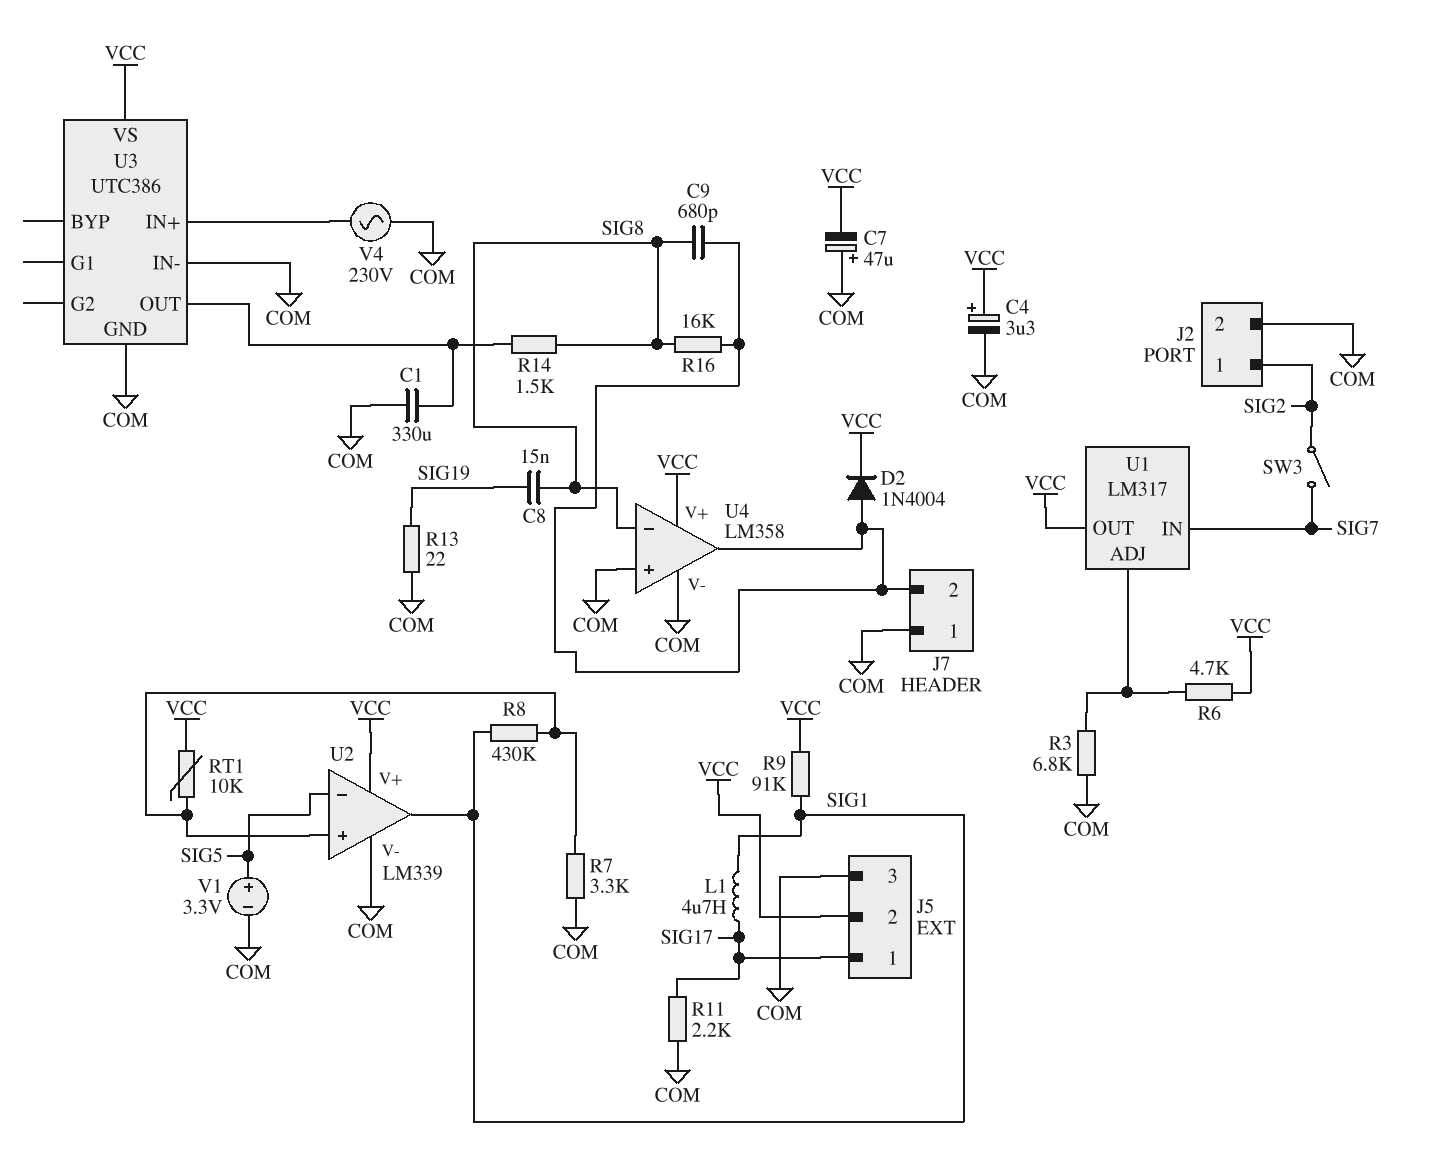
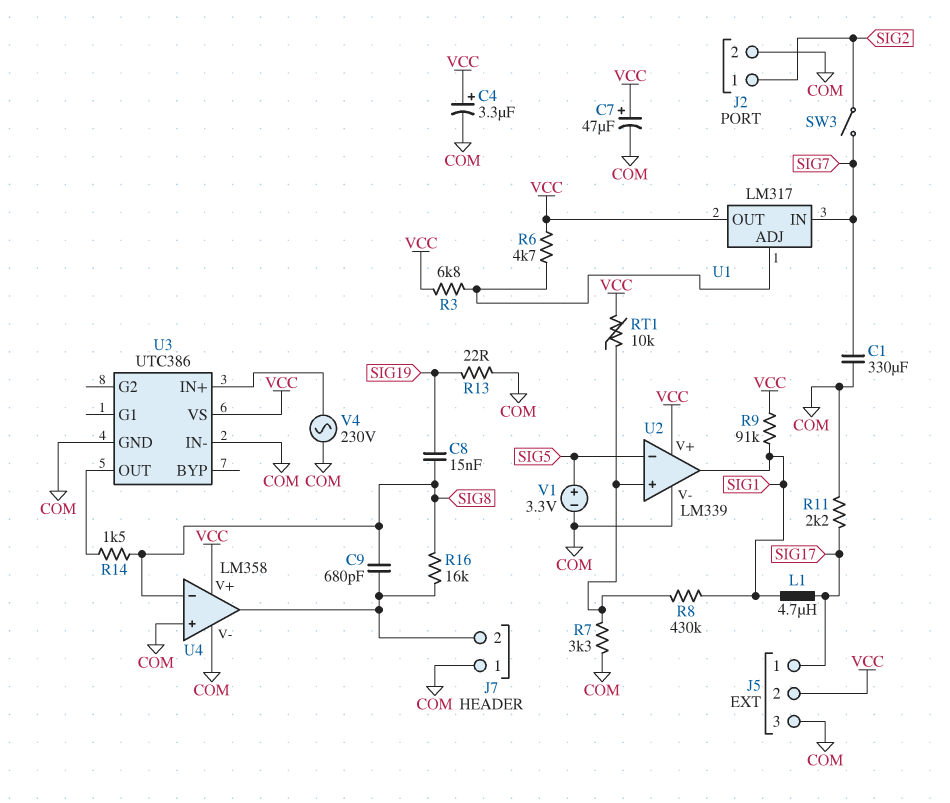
C1: 330uF (COM, U3/OUT) -> 330uF (COM, SIG7)
C7: 47uF (plus COM, minus VCC) -> 47uF (plus VCC, minus COM)
D2: diode 1N4004 (A J7/2, K VCC) -> none
R3: 6.8k (COM, U1/ADJ) -> 6.8k (U1/ADJ, VCC)

